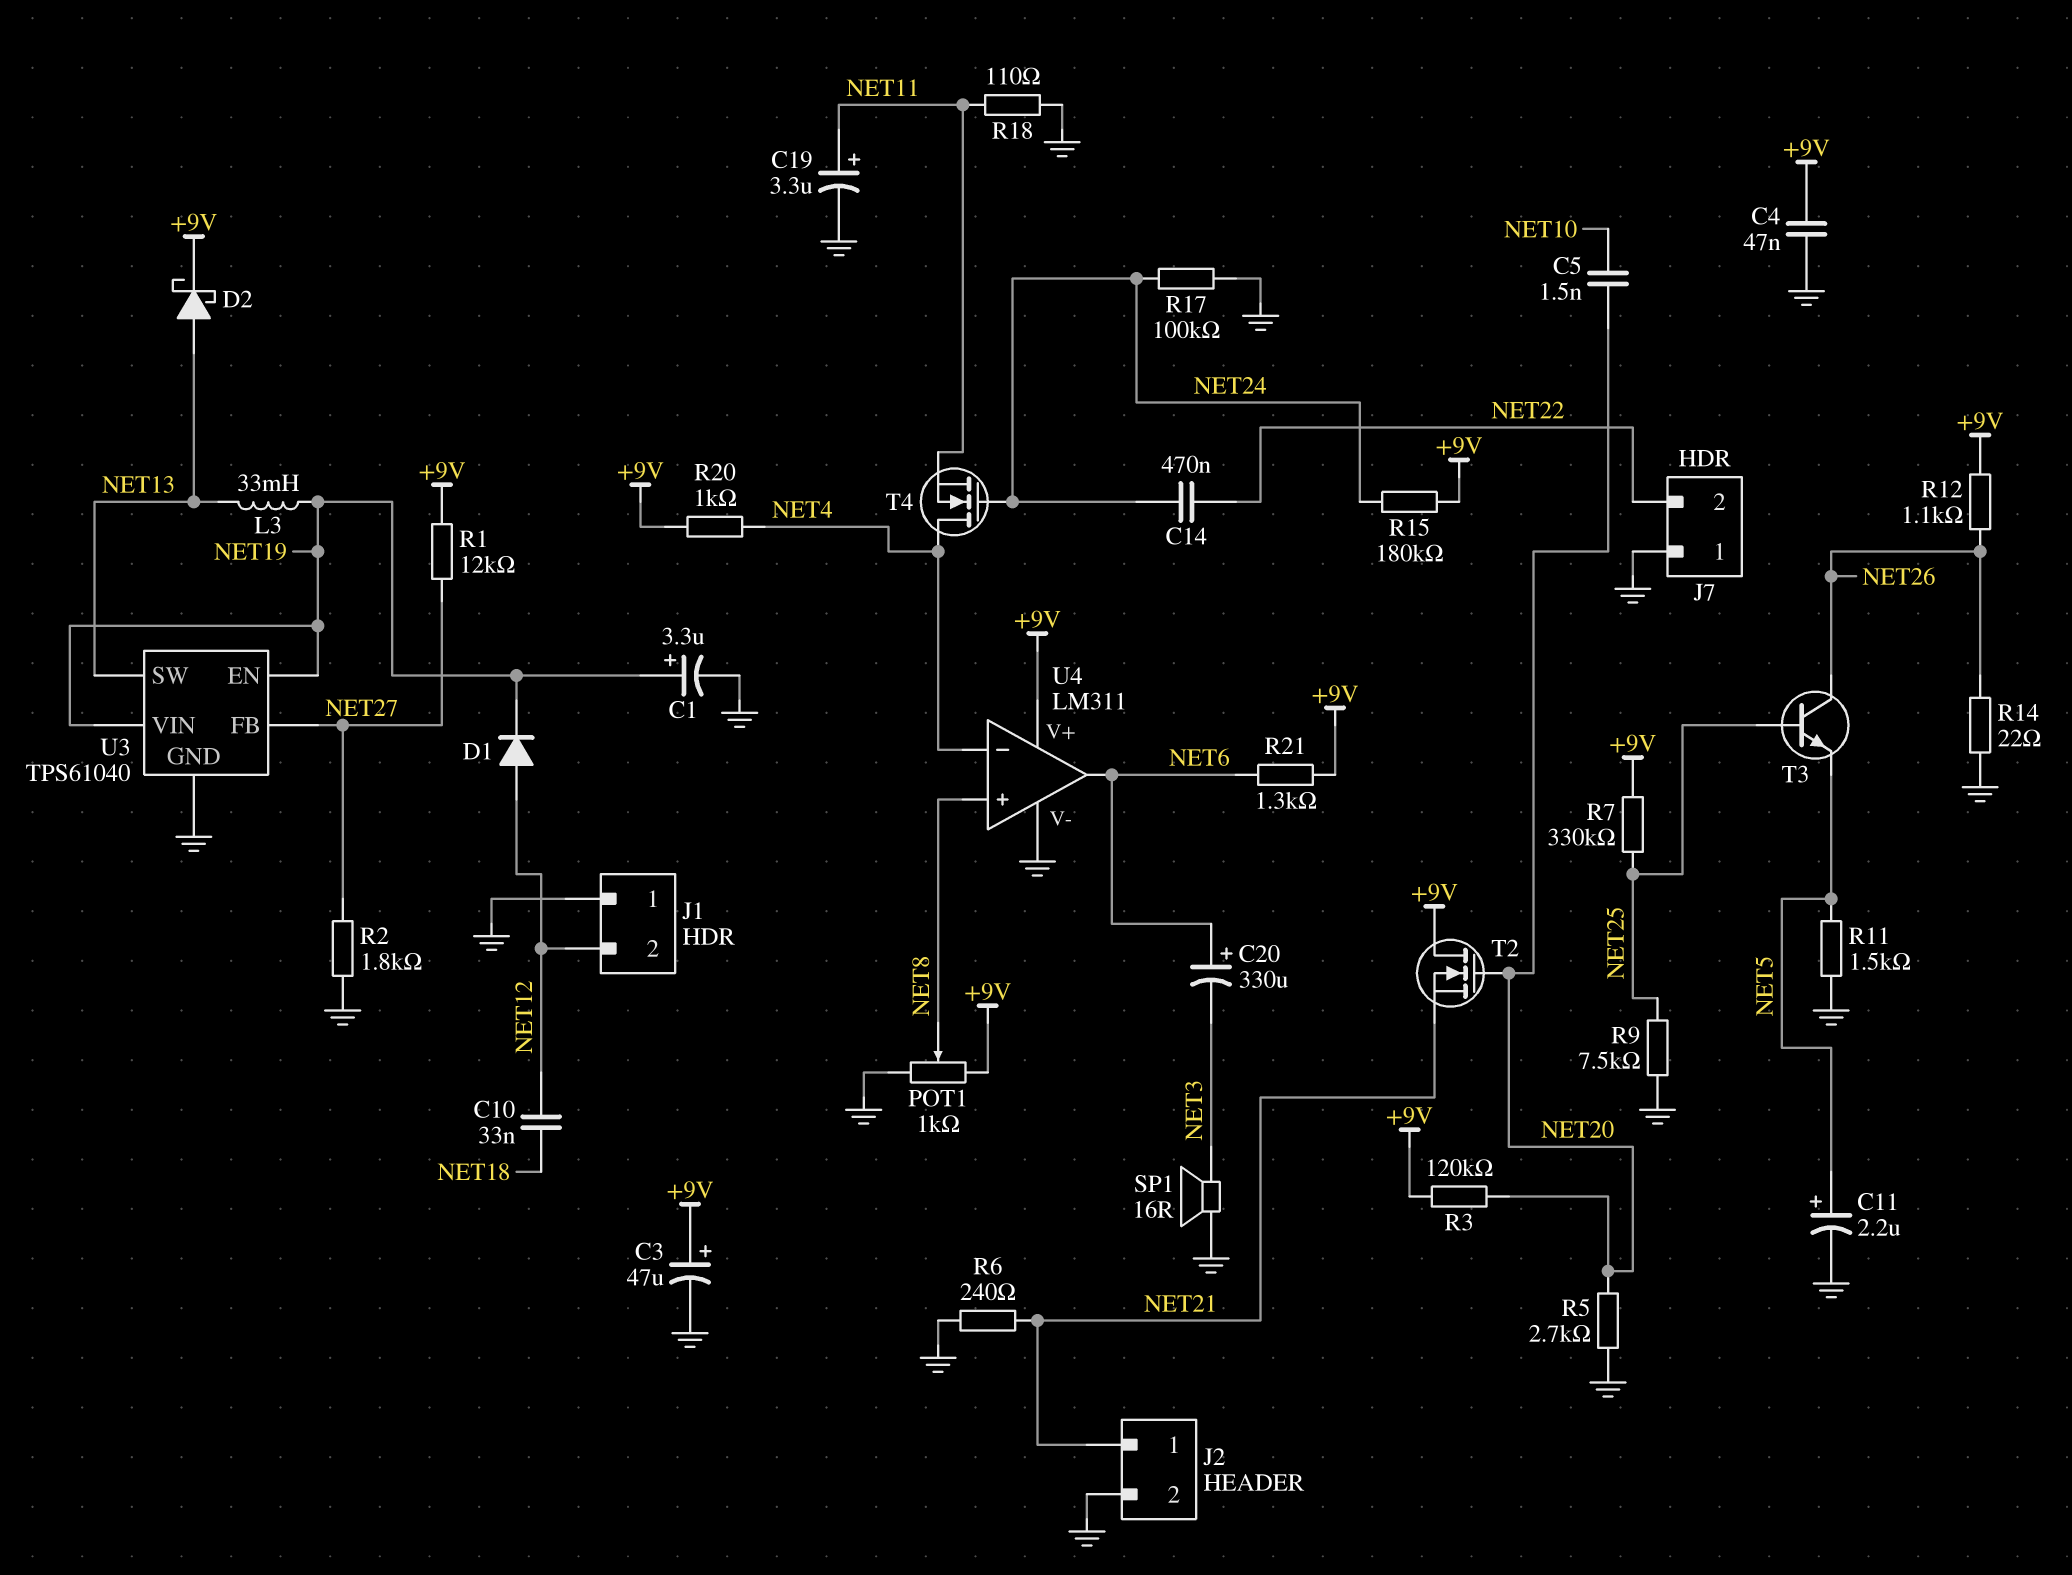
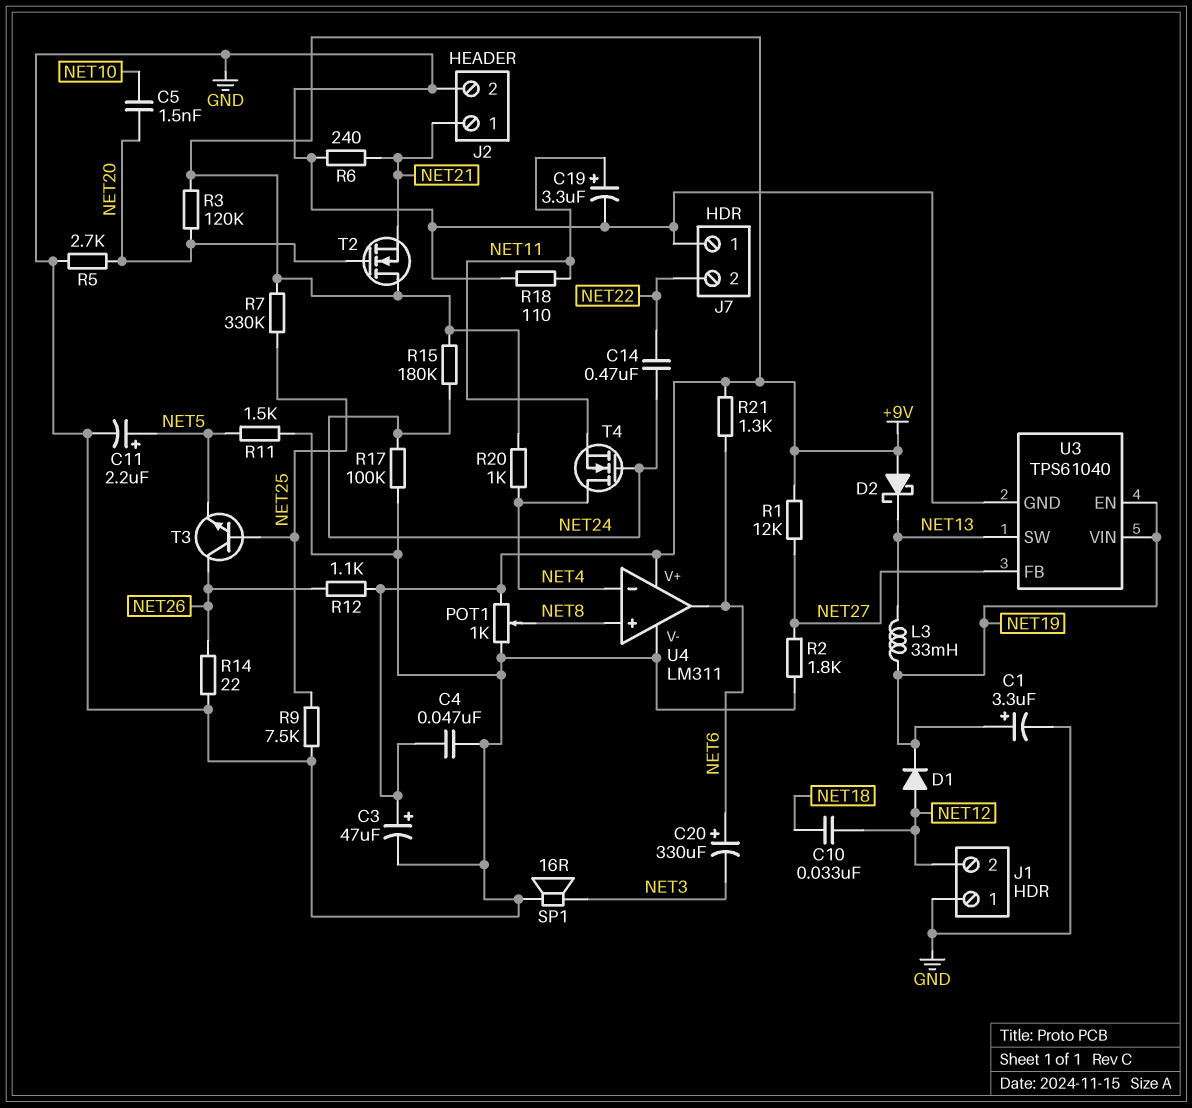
D2: schottky (A NET13, K +9V) -> schottky (A +9V, K NET13)

